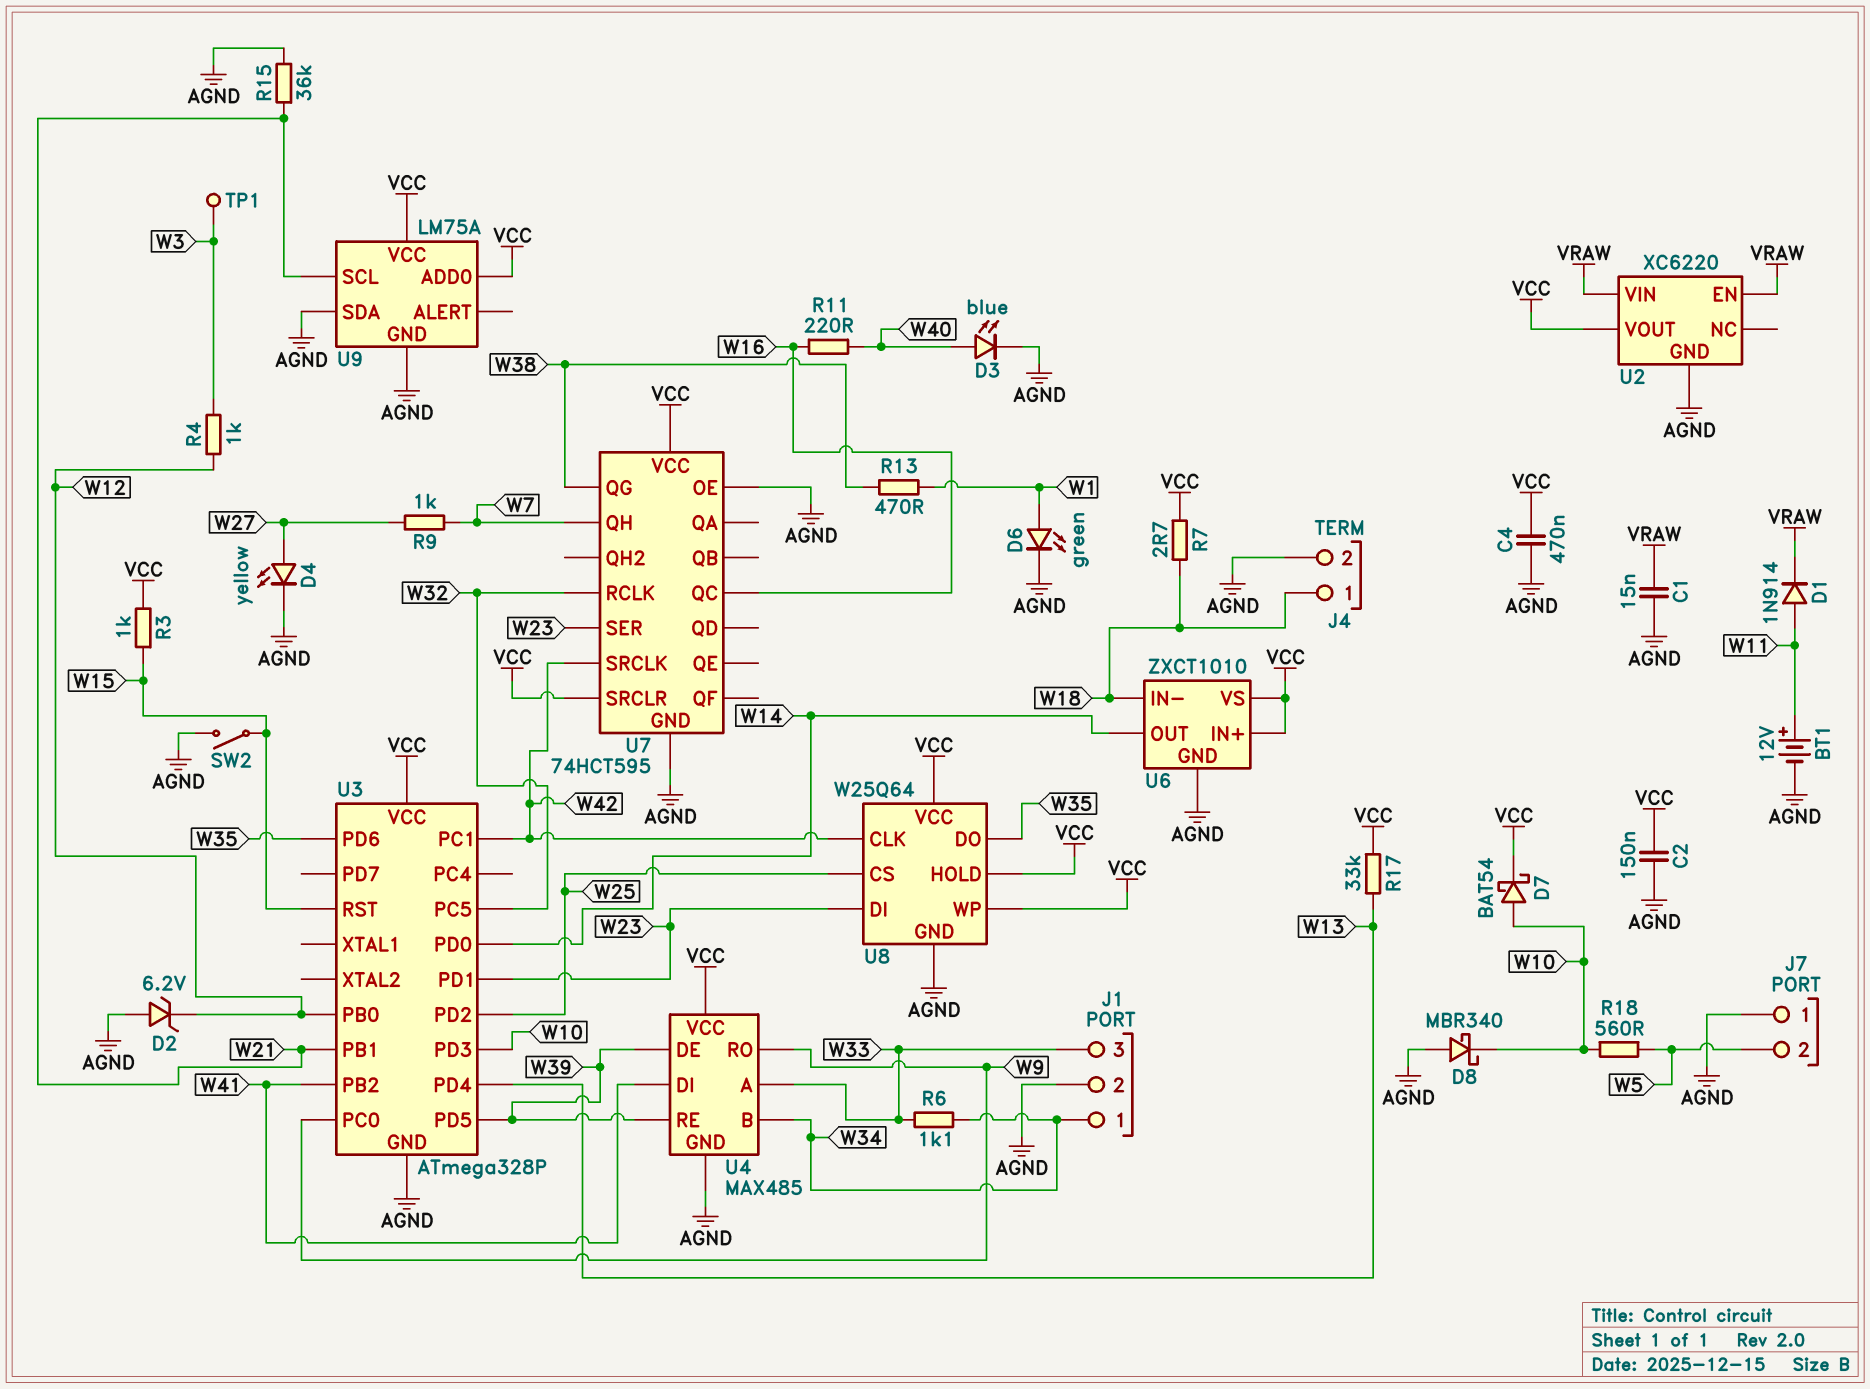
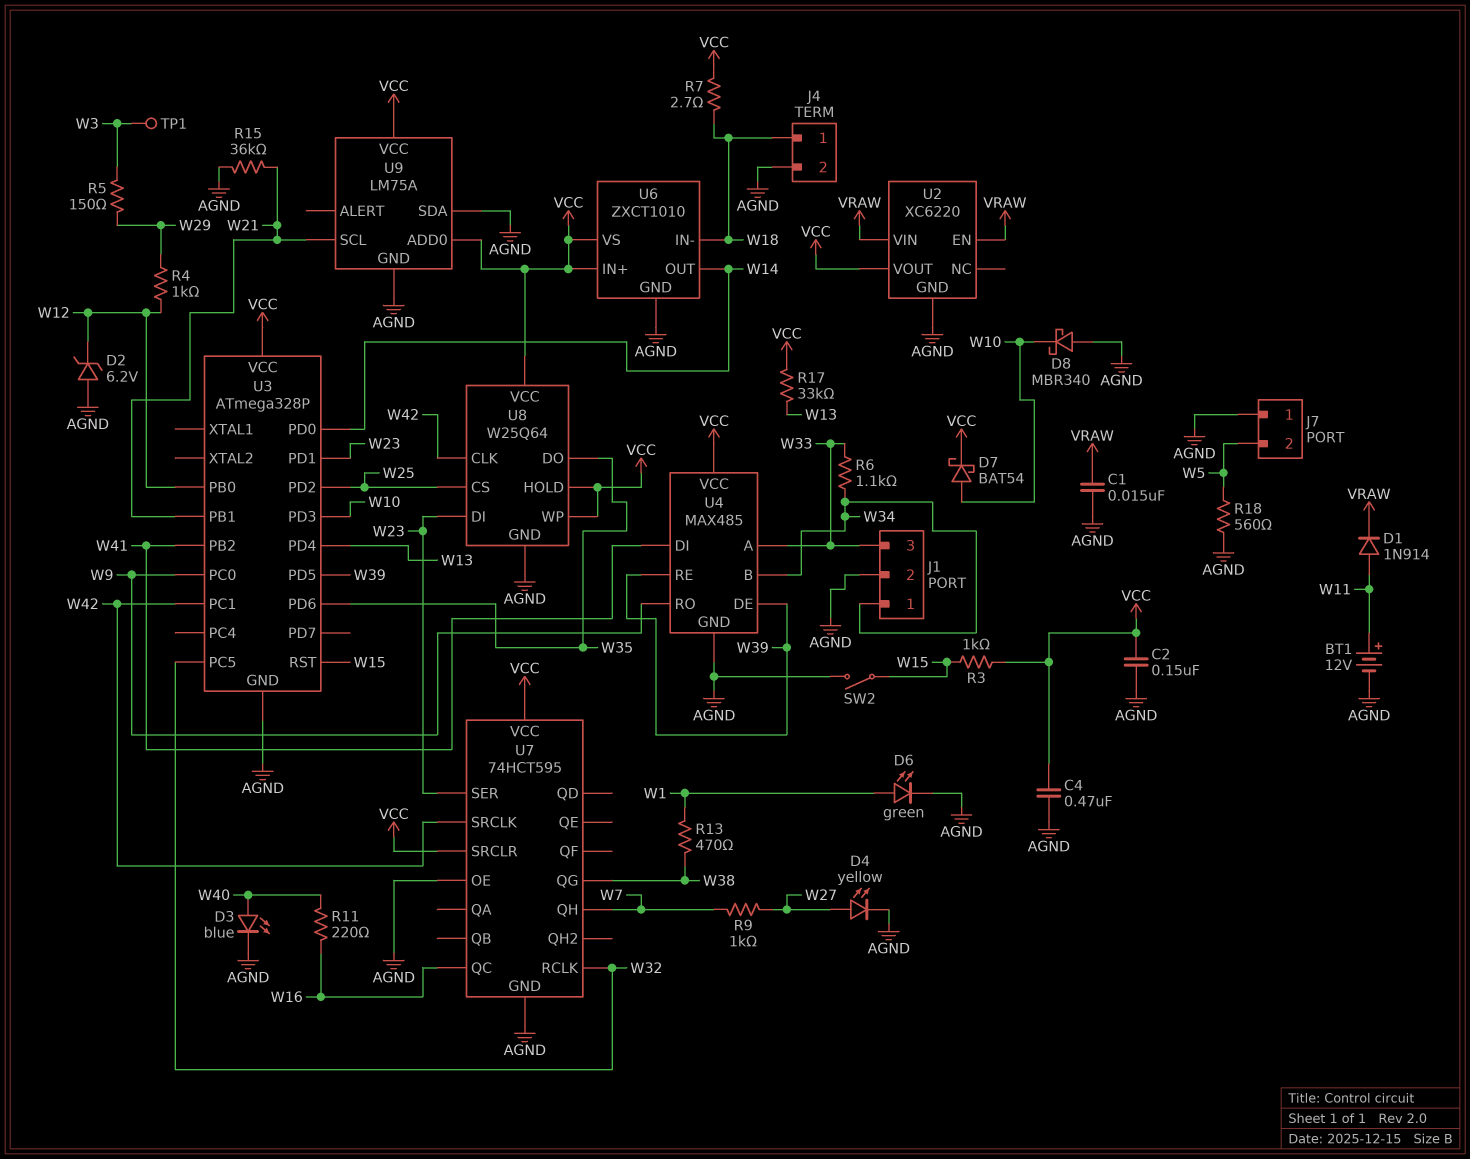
R4: 1k (W3, W12) -> 1k (W12, W29)
R5: none -> 150 (W3, W29)
R18: 560 (W5, W10) -> 560 (AGND, W5)

